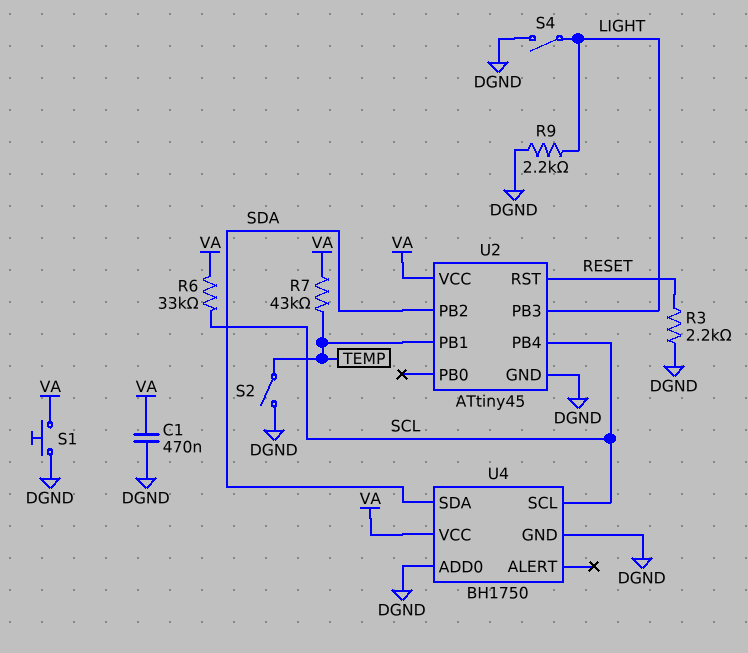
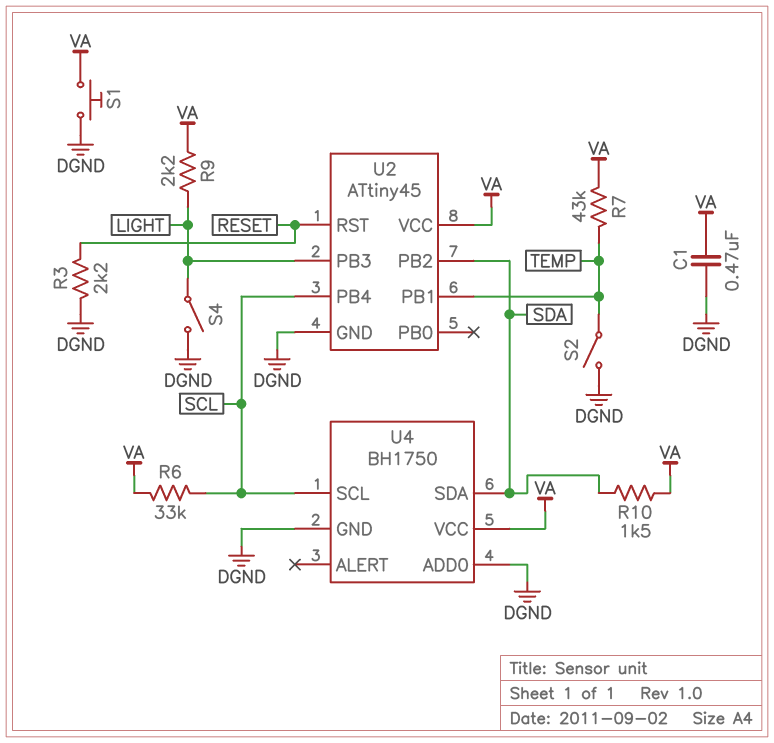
R9: 2.2k (DGND, LIGHT) -> 2.2k (LIGHT, VA)
R10: none -> 1.5k (SDA, VA)

